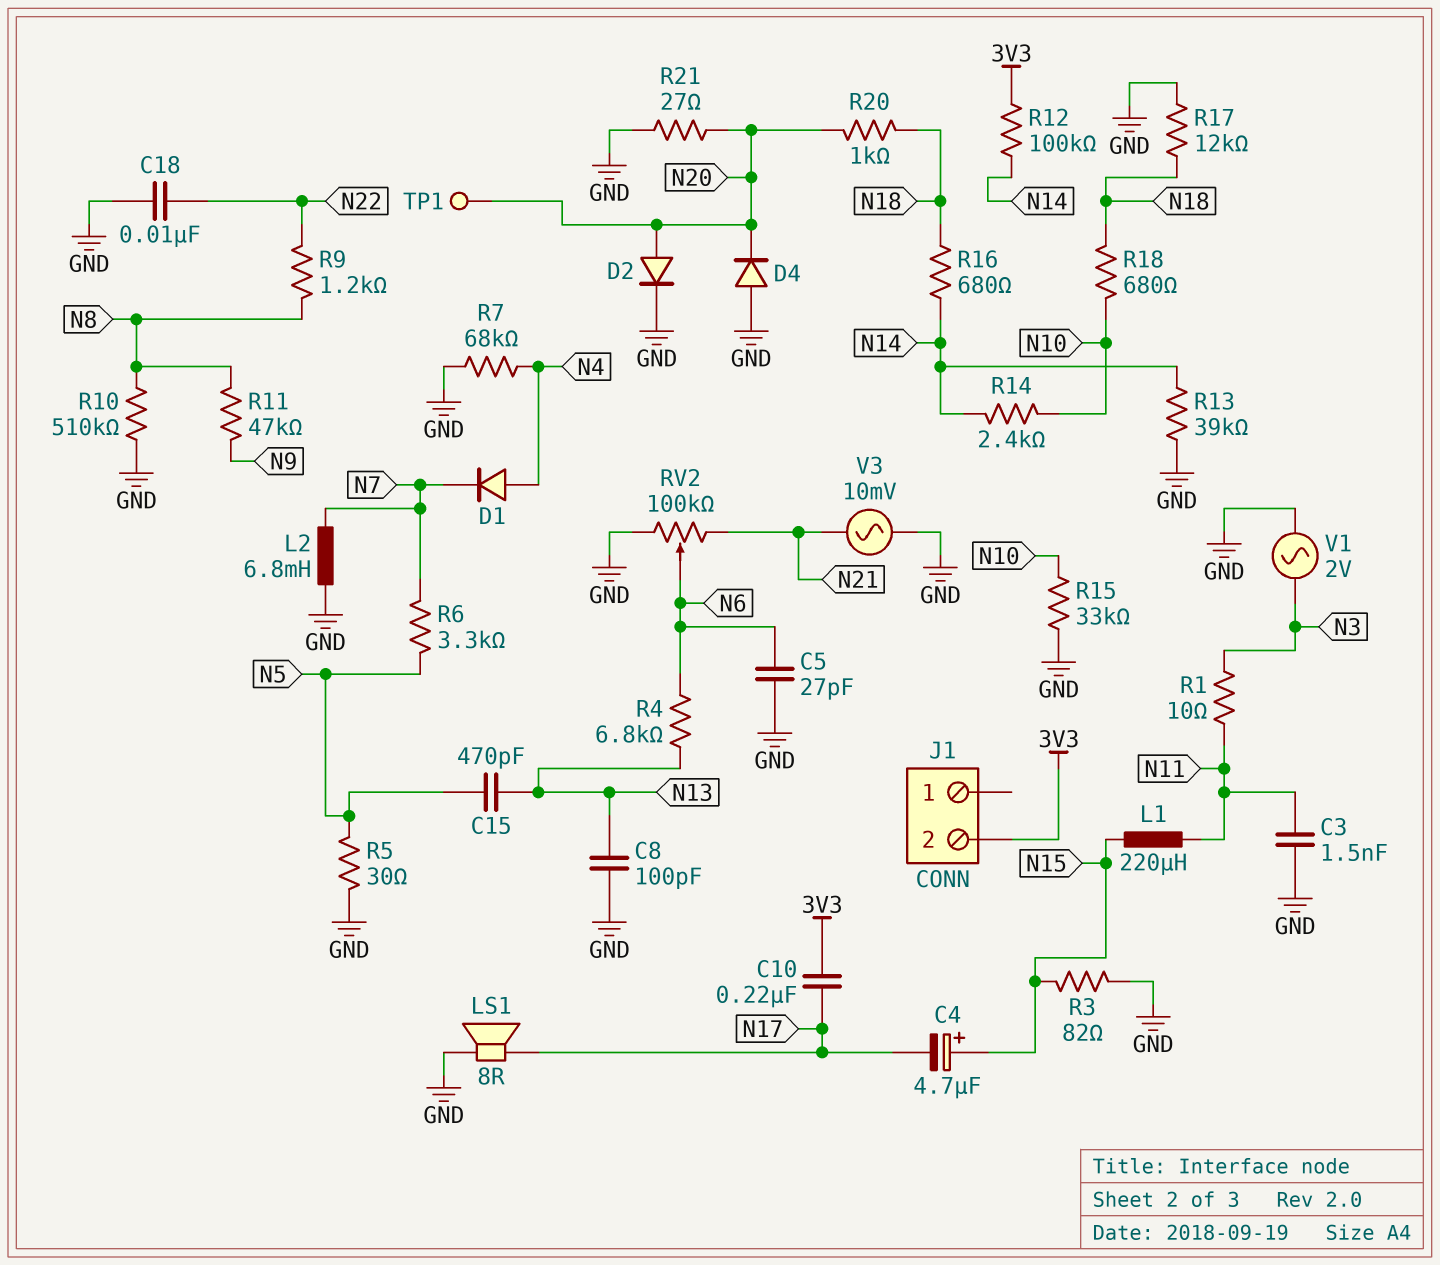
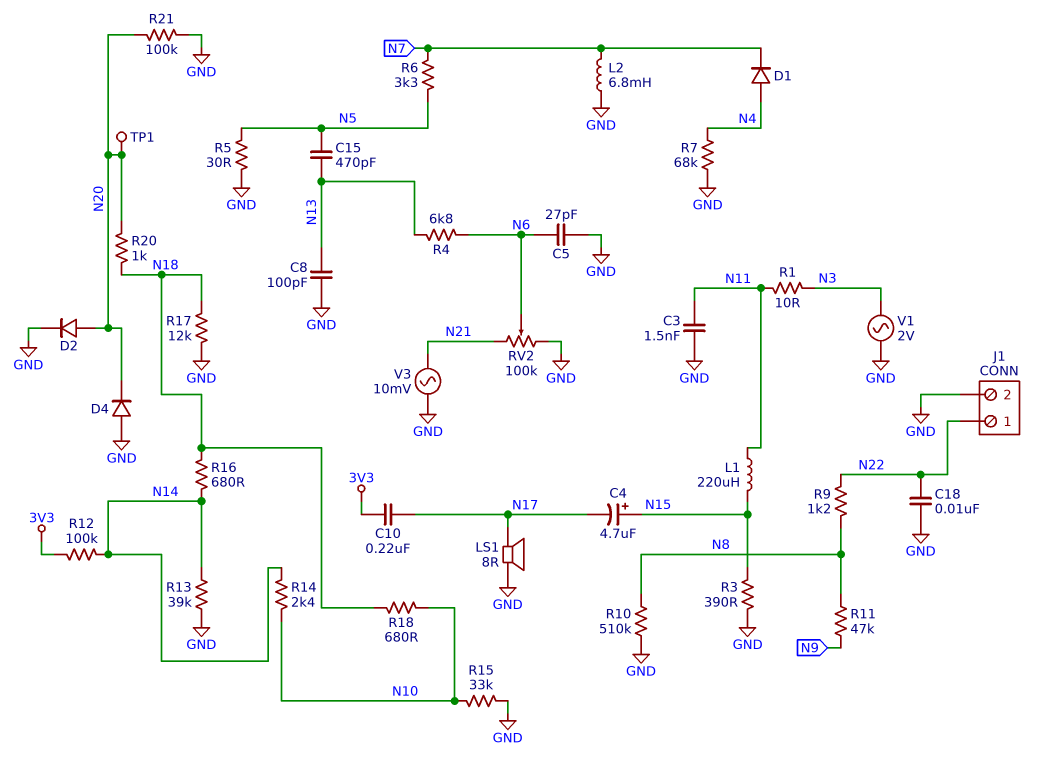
J1 pin 1: none -> N22
J1 pin 2: 3V3 -> GND
R3: 82 (GND, N15) -> 390 (GND, N15)
R21: 27 (GND, N20) -> 100k (GND, N20)

